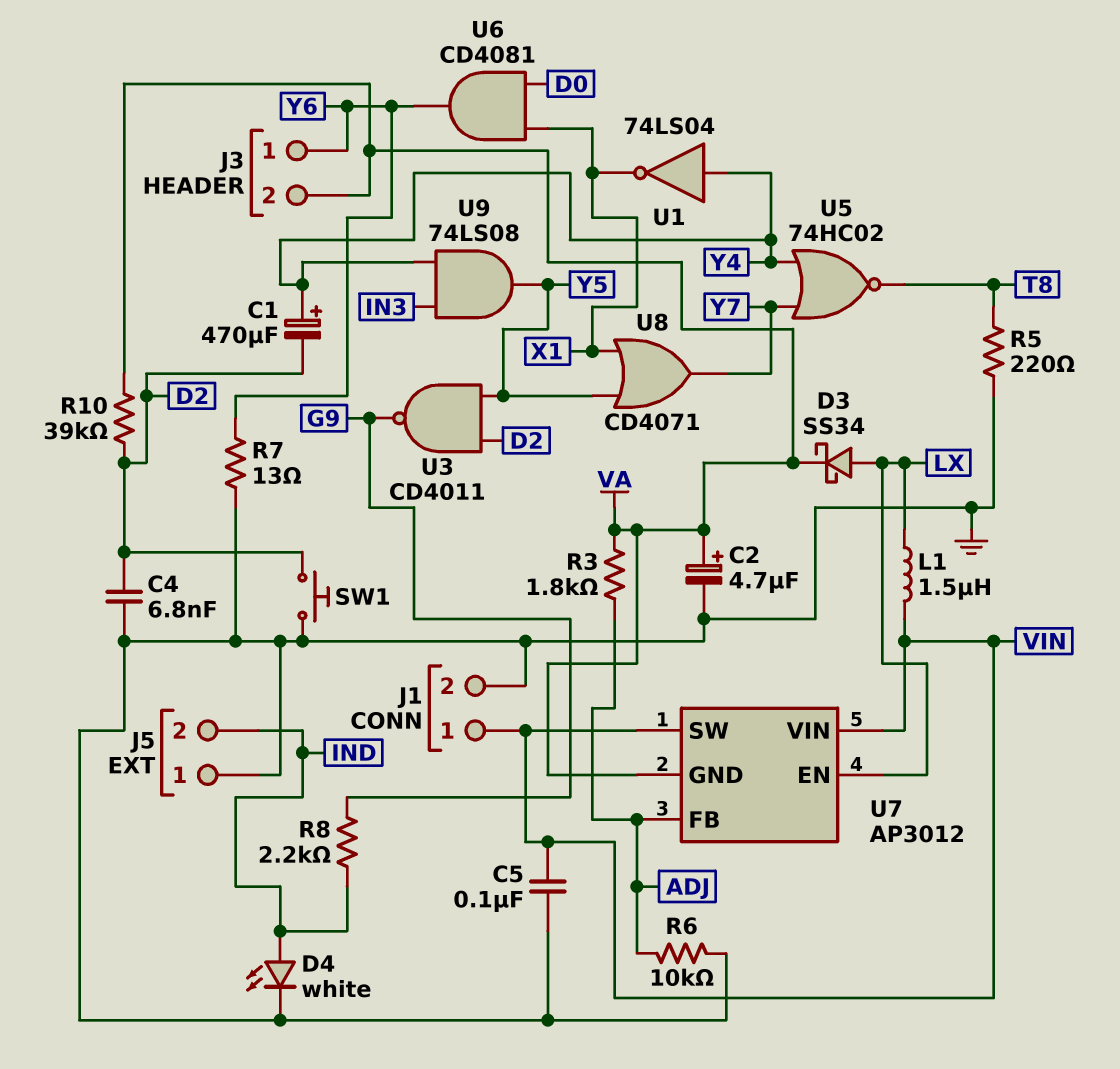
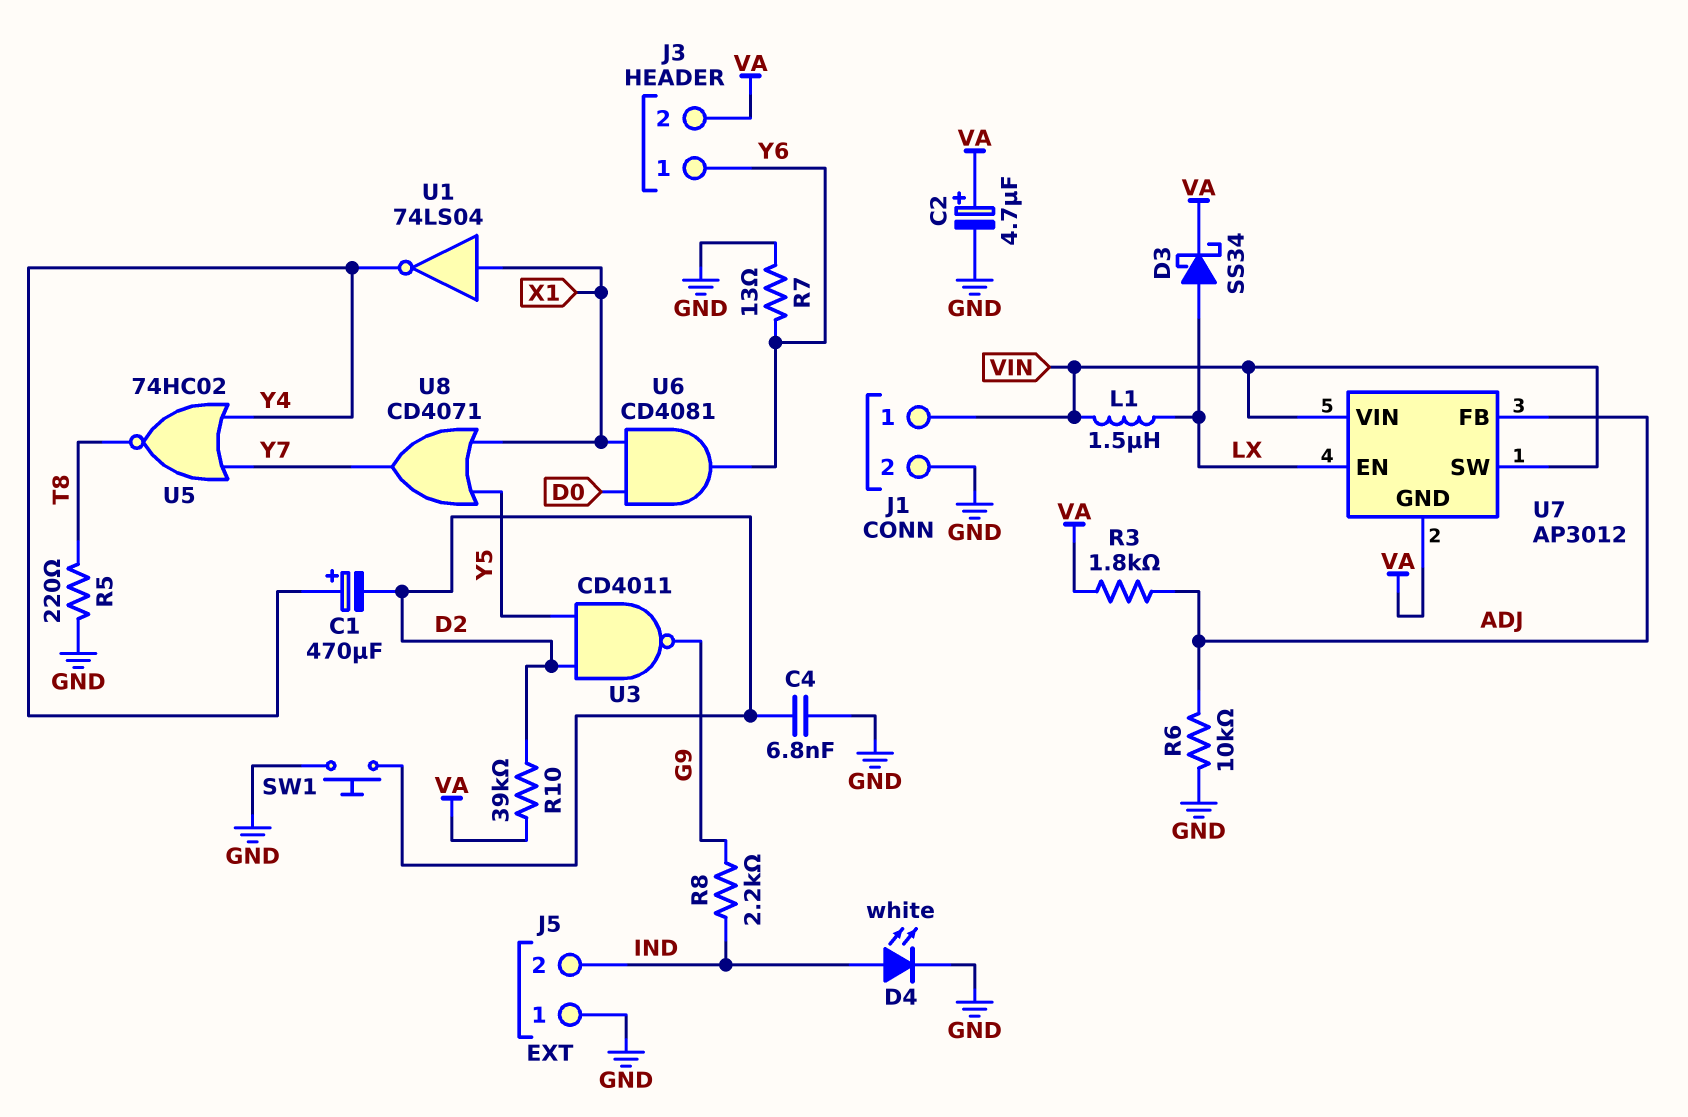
C5: 100nF (GND, VIN) -> none
U1: NOT 74LS04 (in Y4, out X1) -> NOT 74LS04 (in X1, out Y4)
U9: AND 74LS08 (in IN3, in Y4, out Y5) -> none

